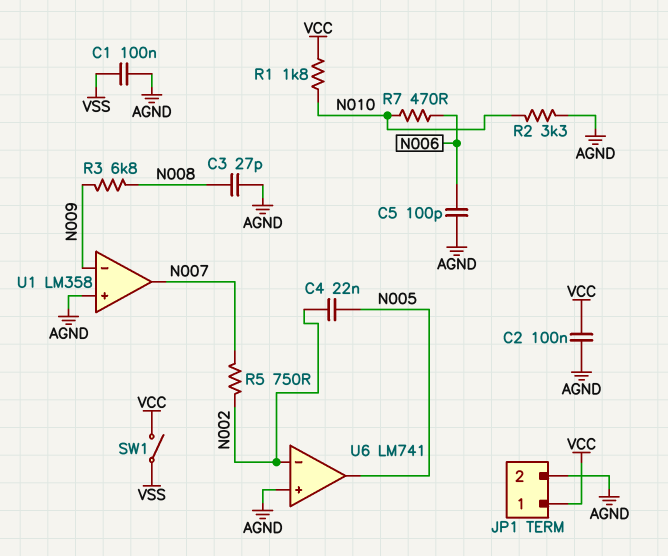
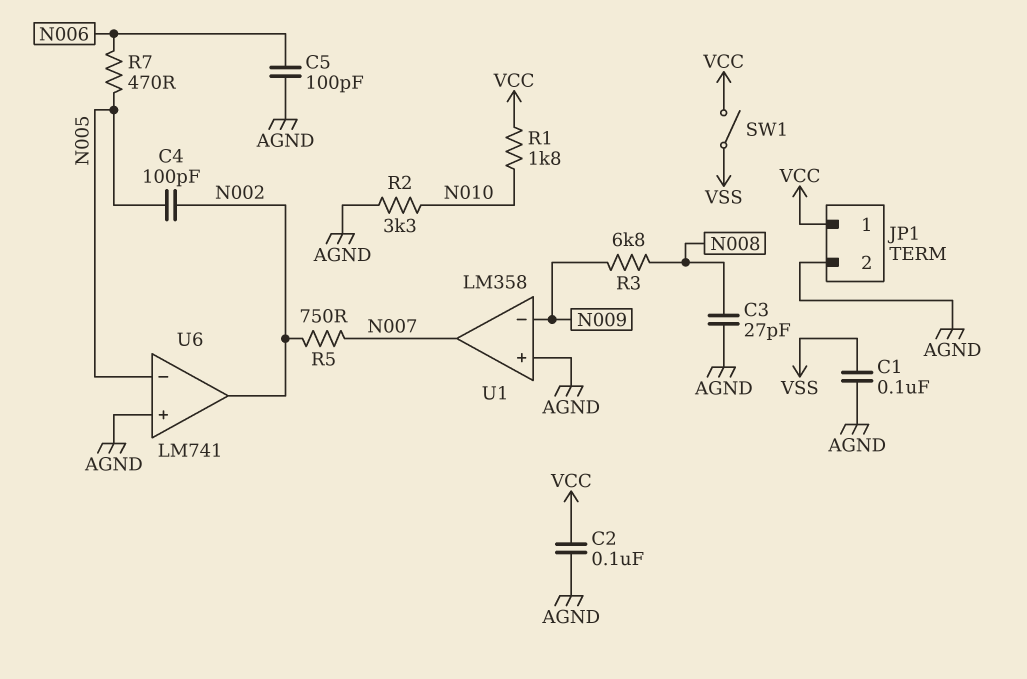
C4: 22nF (N002, N005) -> 100pF (N002, N005)
R7: 470 (N006, N010) -> 470 (N005, N006)
U6 pin in-: N002 -> N005
U6 pin out: N005 -> N002

